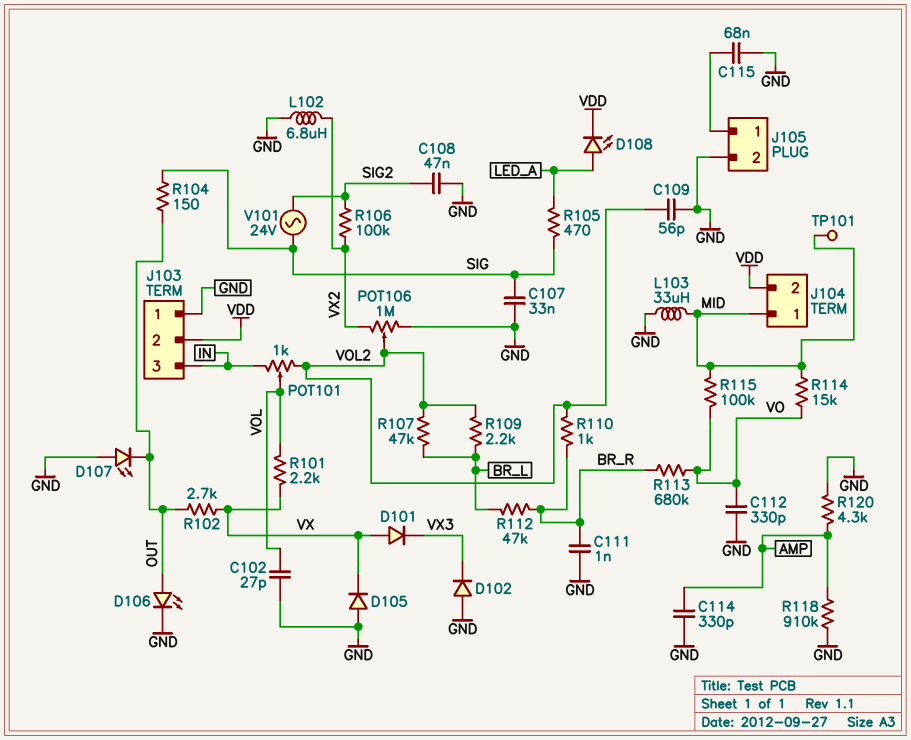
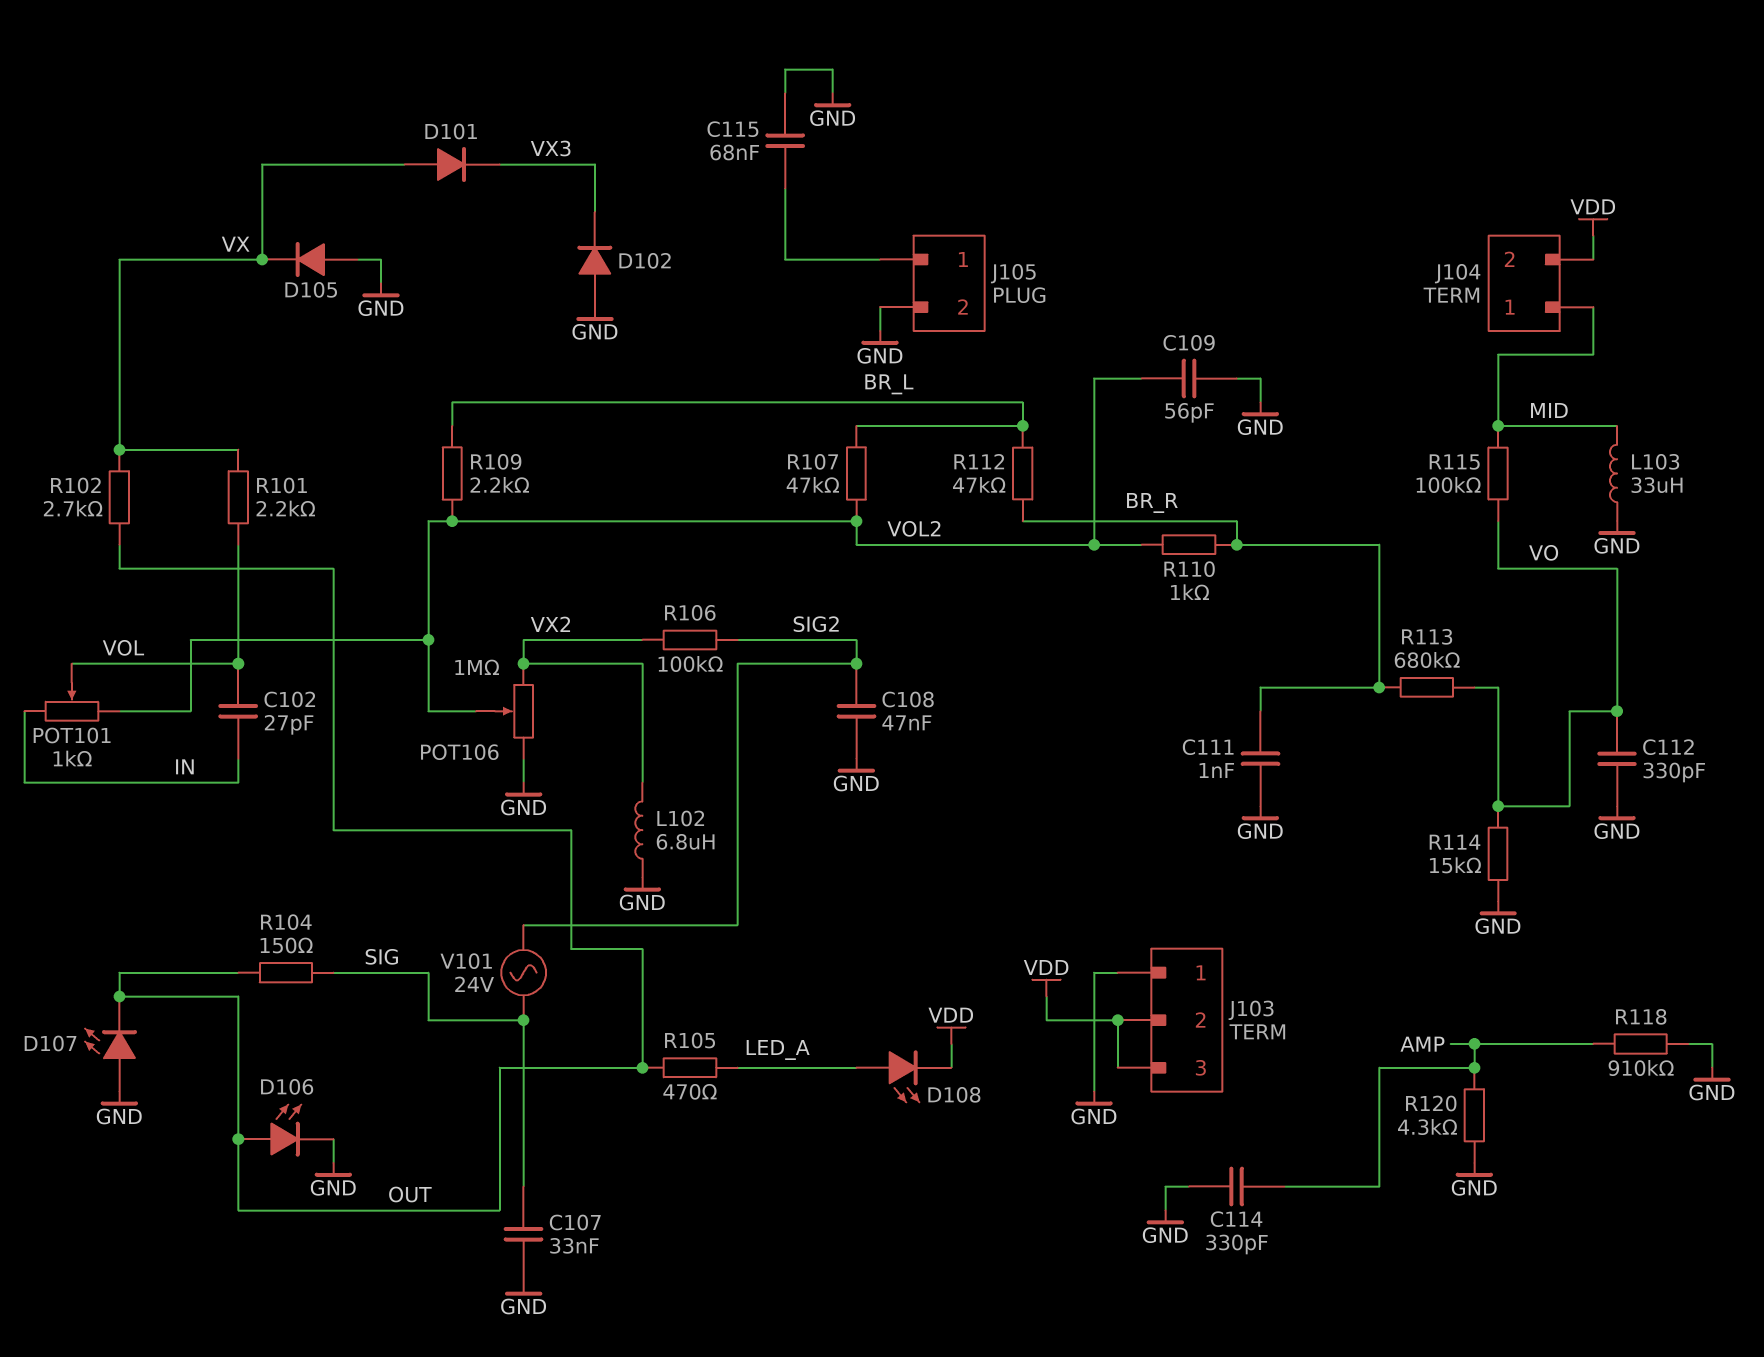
C102: 27pF (GND, VOL) -> 27pF (IN, VOL)
J103 pin 3: IN -> VDD
R105: 470 (LED_A, SIG) -> 470 (LED_A, OUT)
R114: 15k (MID, VO) -> 15k (GND, VO)
TP101: test point (MID) -> none

